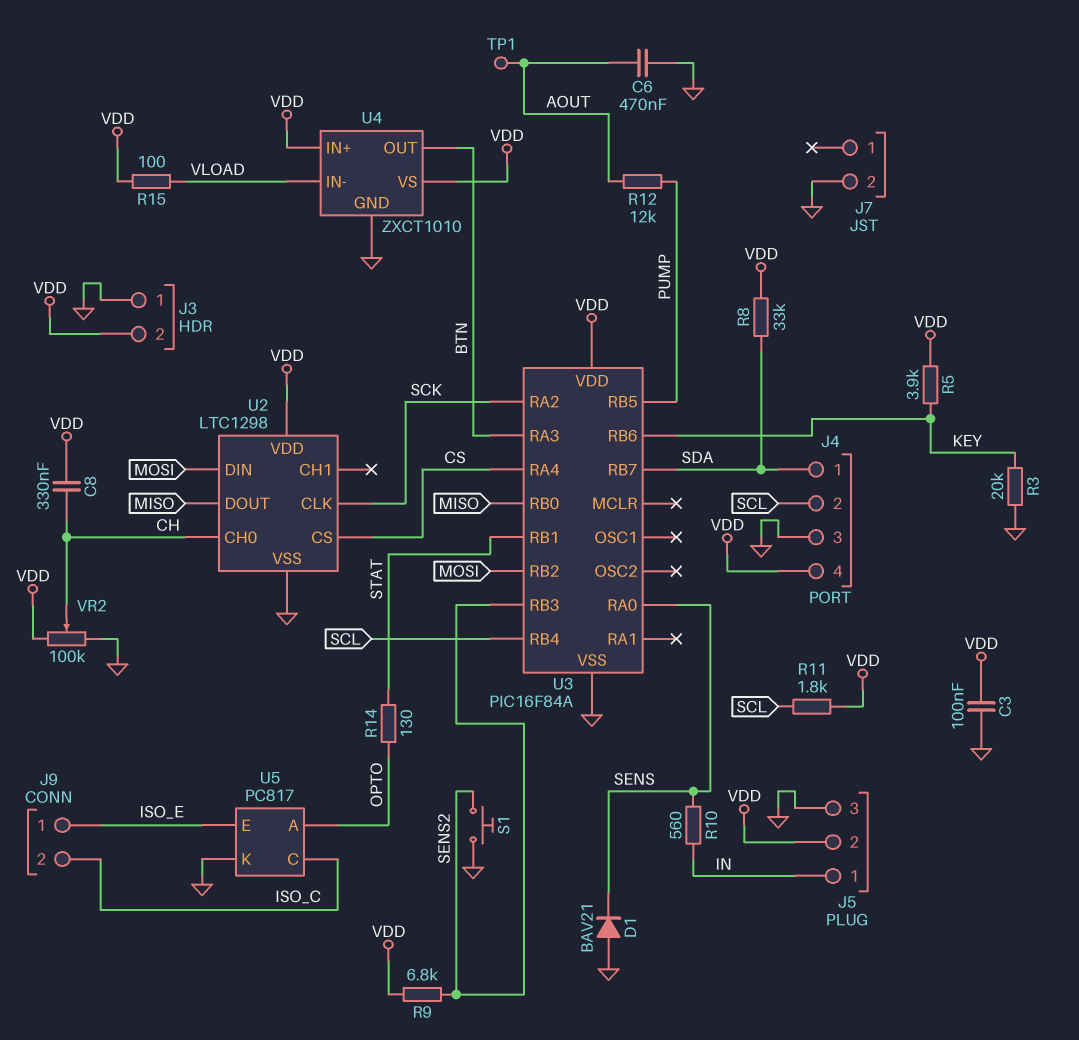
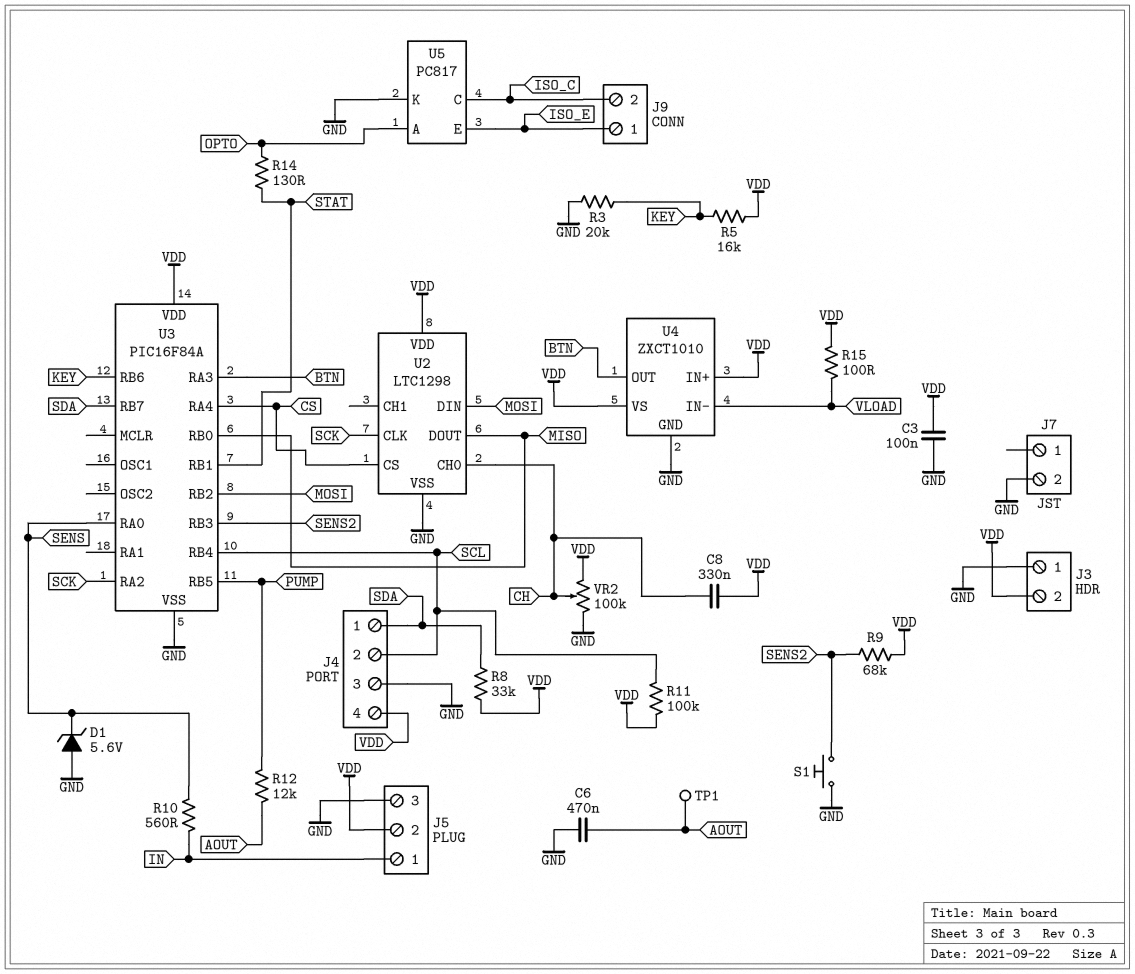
D1: diode BAV21 (A GND, K SENS) -> zener 5.6V (A GND, K SENS)
R5: 3.9k (KEY, VDD) -> 16k (KEY, VDD)
R9: 6.8k (SENS2, VDD) -> 68k (SENS2, VDD)
R11: 1.8k (SCL, VDD) -> 100k (SCL, VDD)

